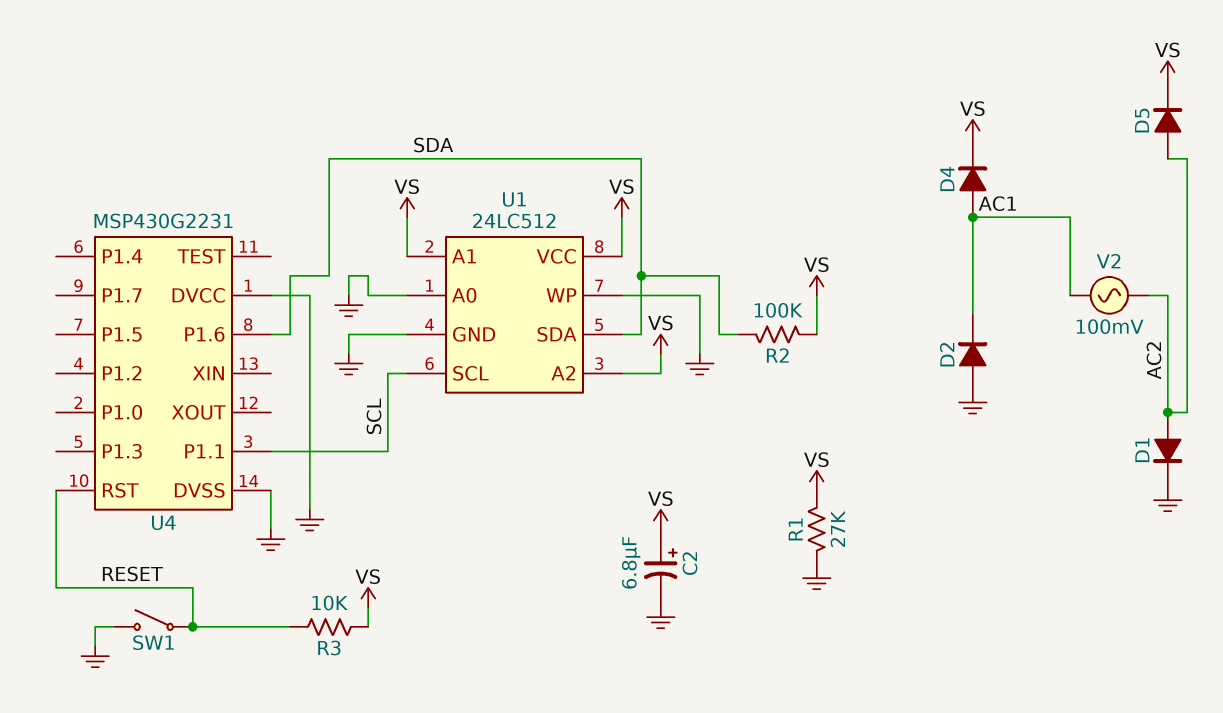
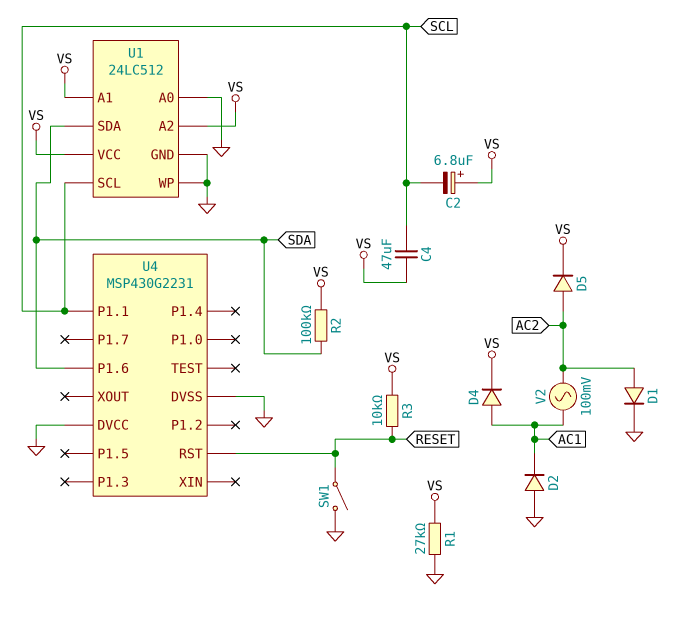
C2: 6.8uF (plus VS, minus GND) -> 6.8uF (plus VS, minus SCL)
C4: none -> 47uF (SCL, VS)

